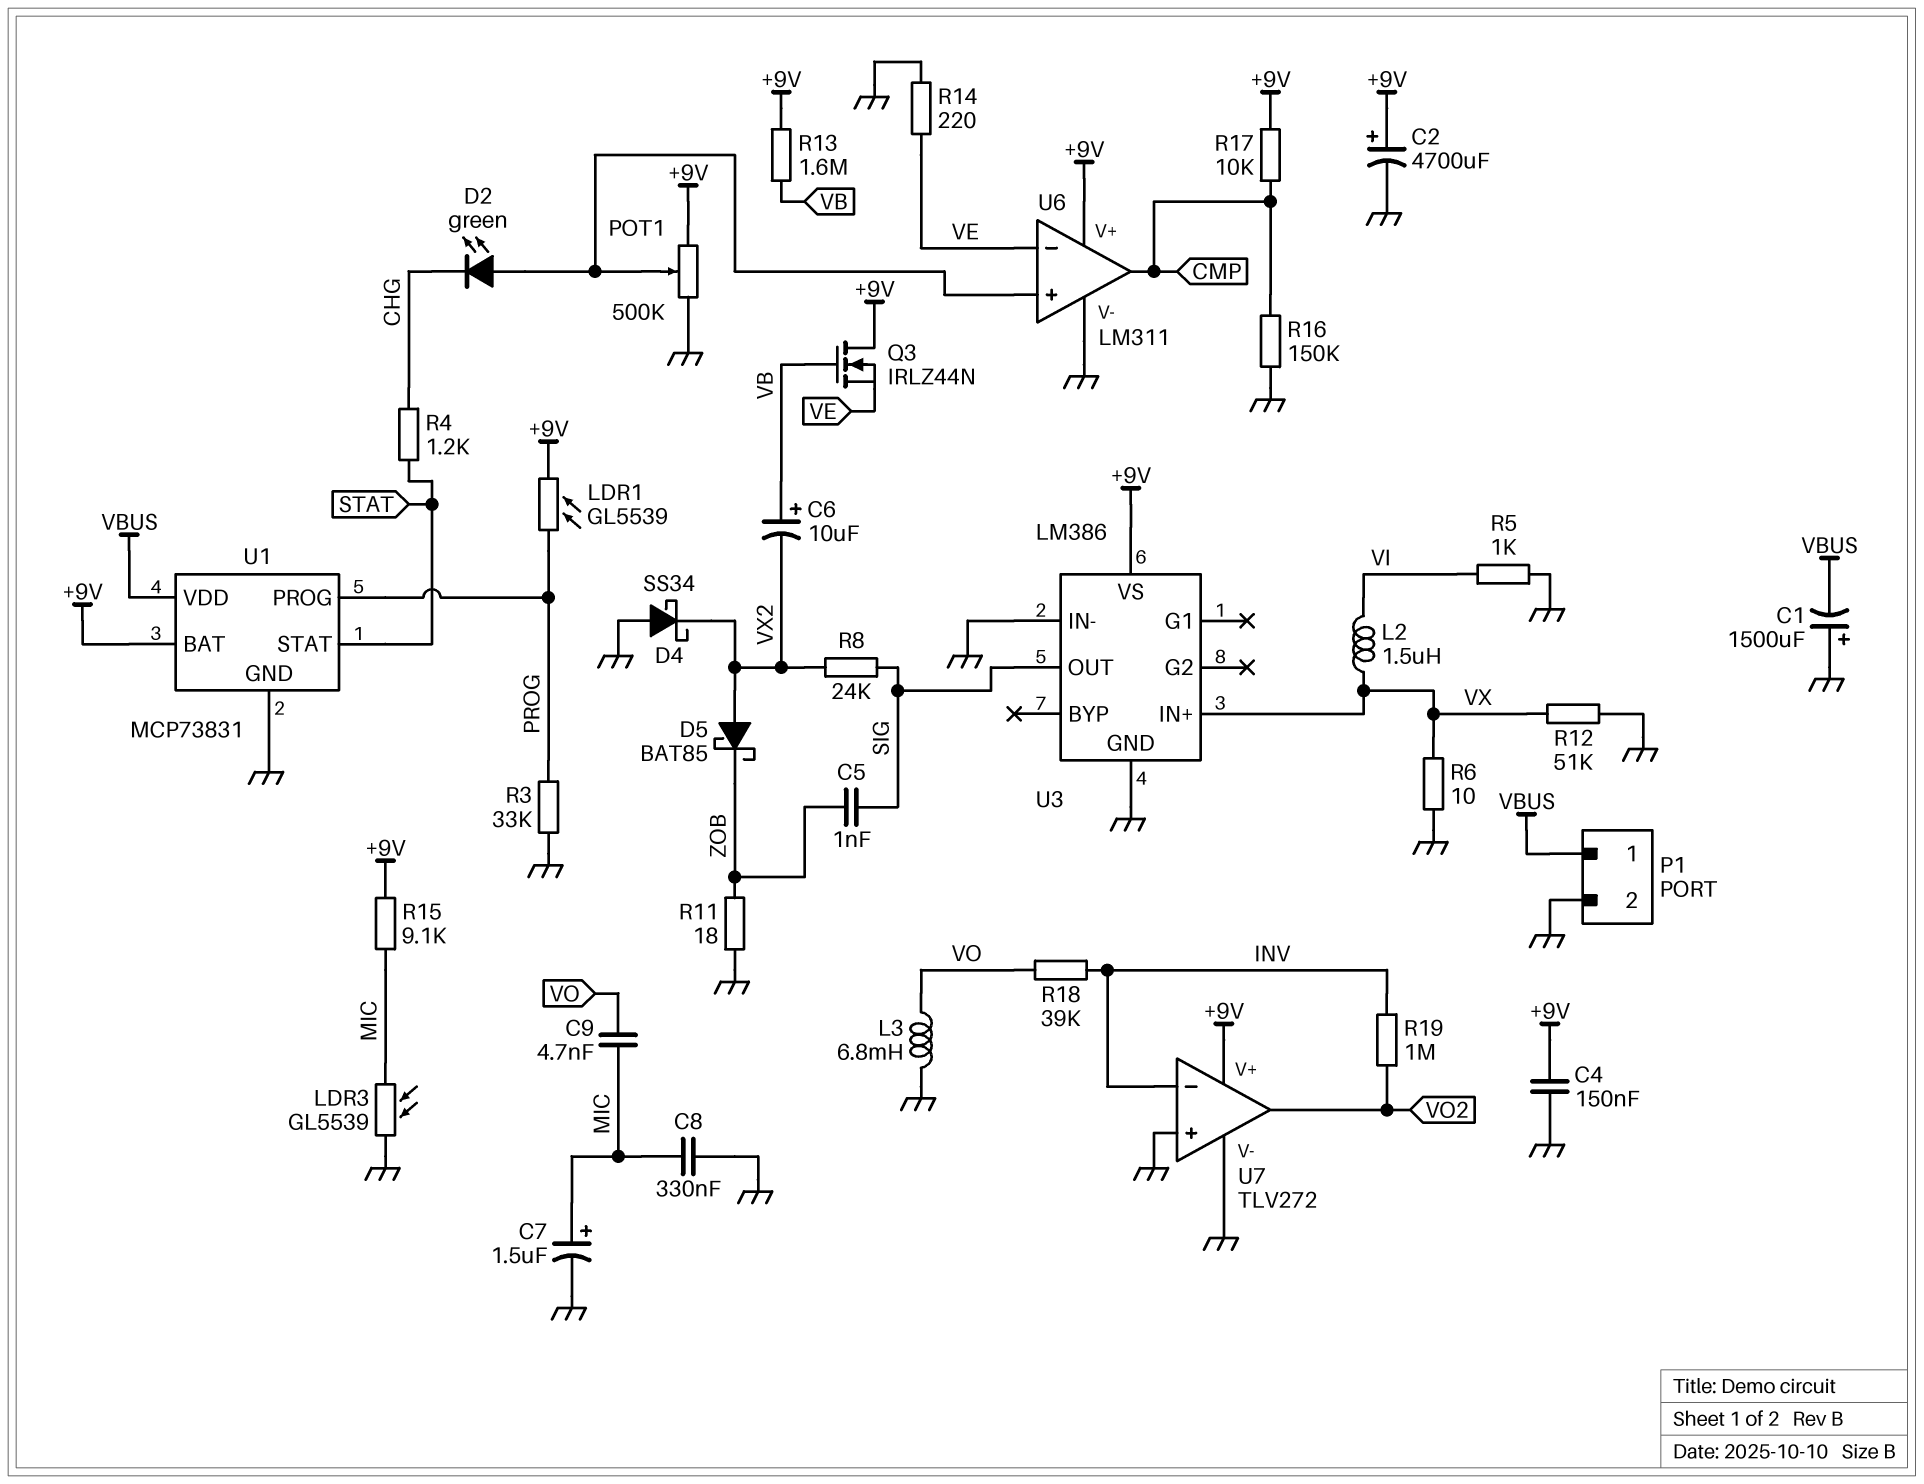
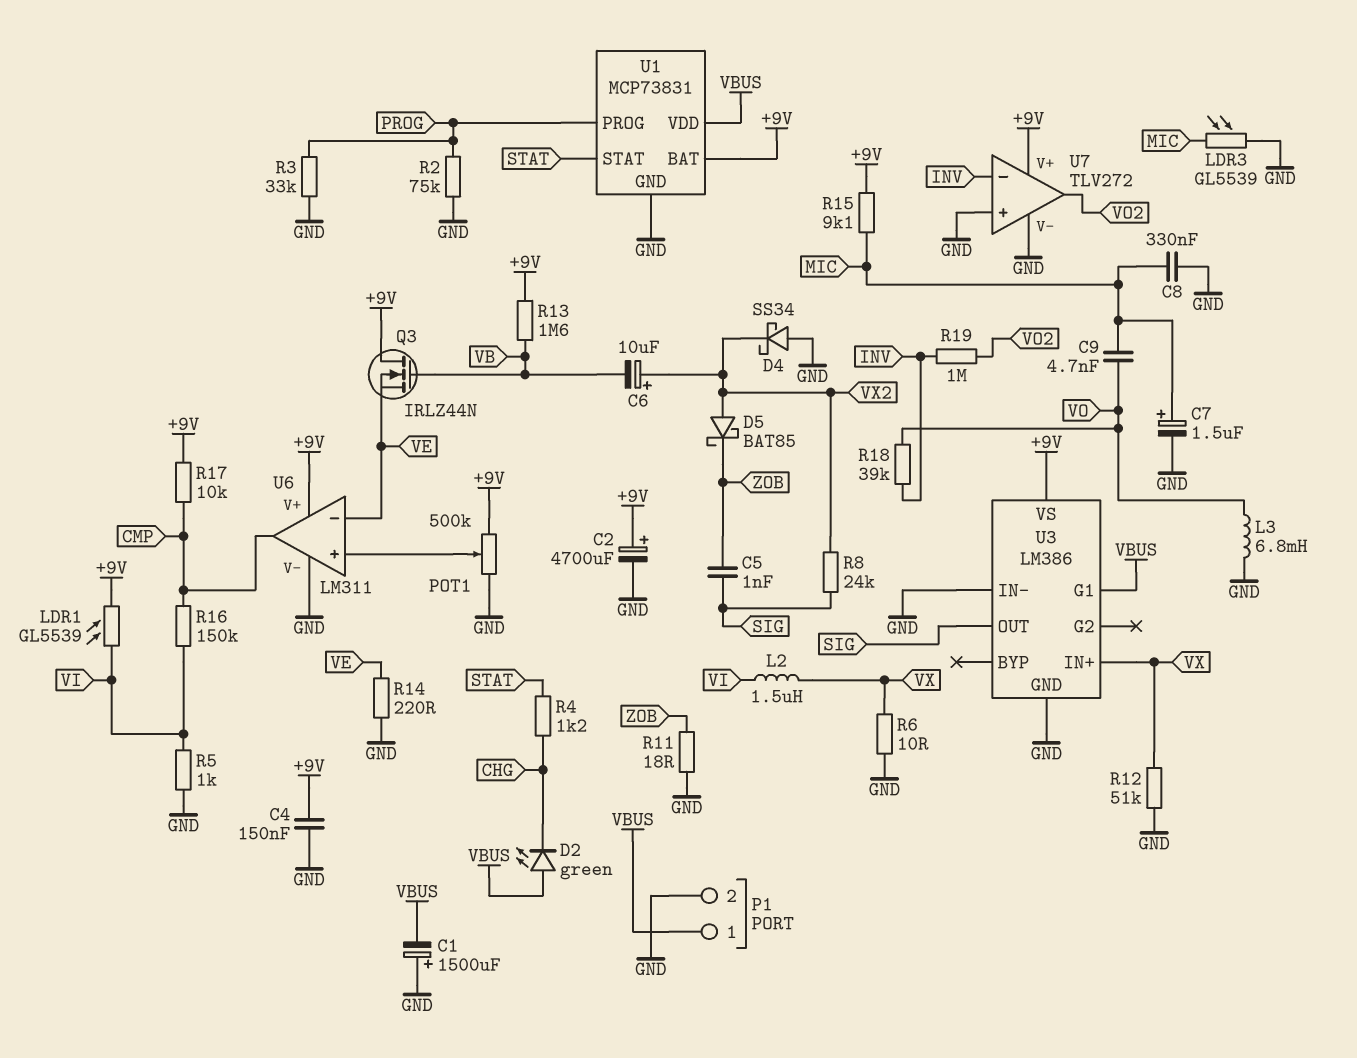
C6: 10uF (plus VB, minus VX2) -> 10uF (plus VX2, minus VB)
D2: LED green (A U6/in+, K CHG) -> LED green (A VBUS, K CHG)
LDR1: GL5539 (+9V, PROG) -> GL5539 (+9V, VI)
R2: none -> 75k (GND, PROG)
R16: 150k (CMP, GND) -> 150k (CMP, VI)
U3 pin G1: none -> VBUS

